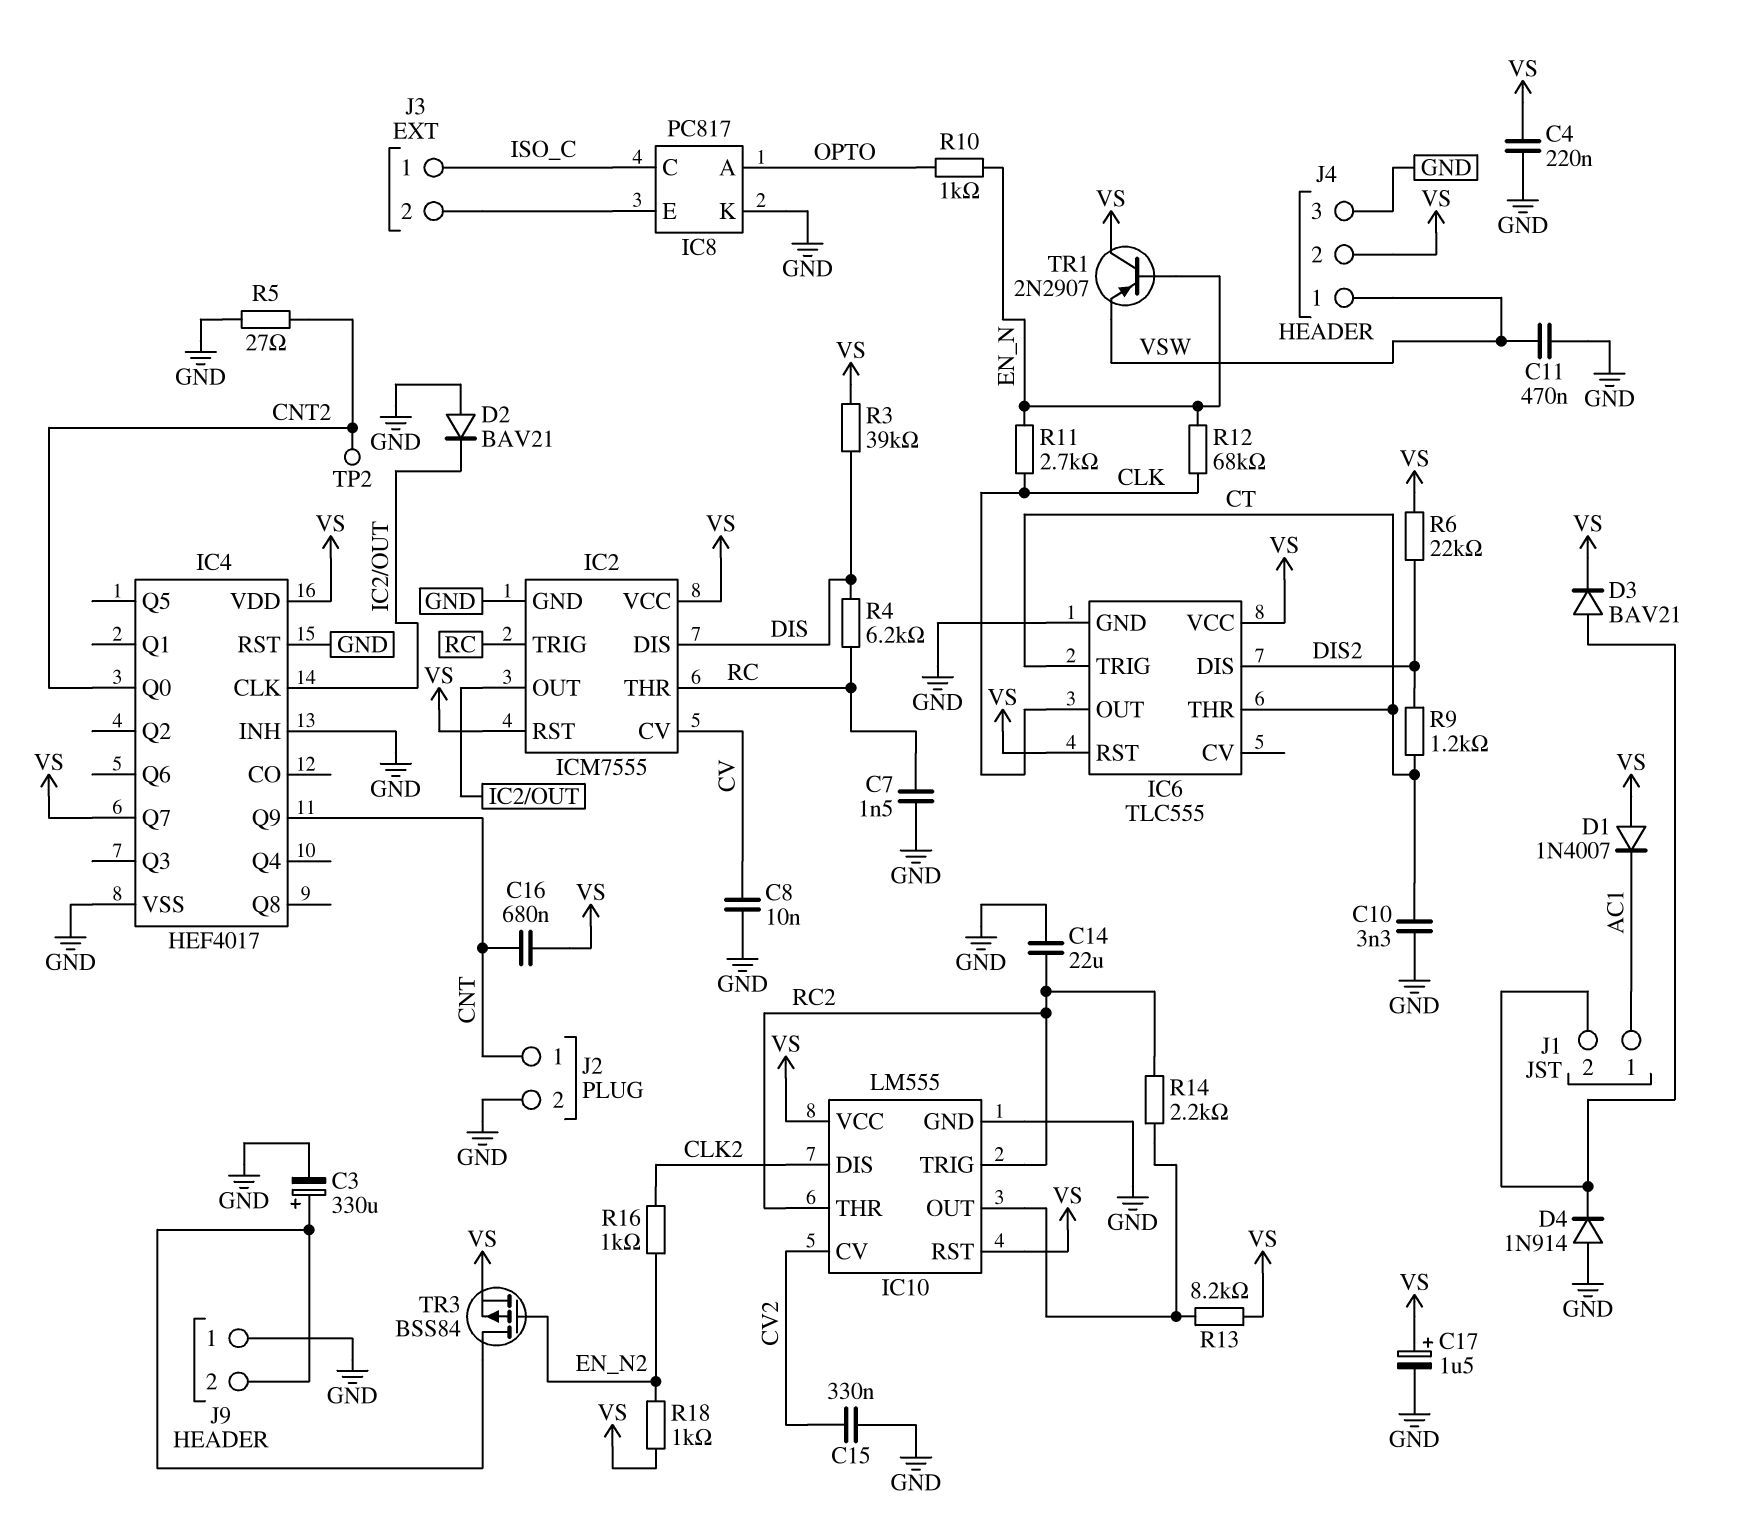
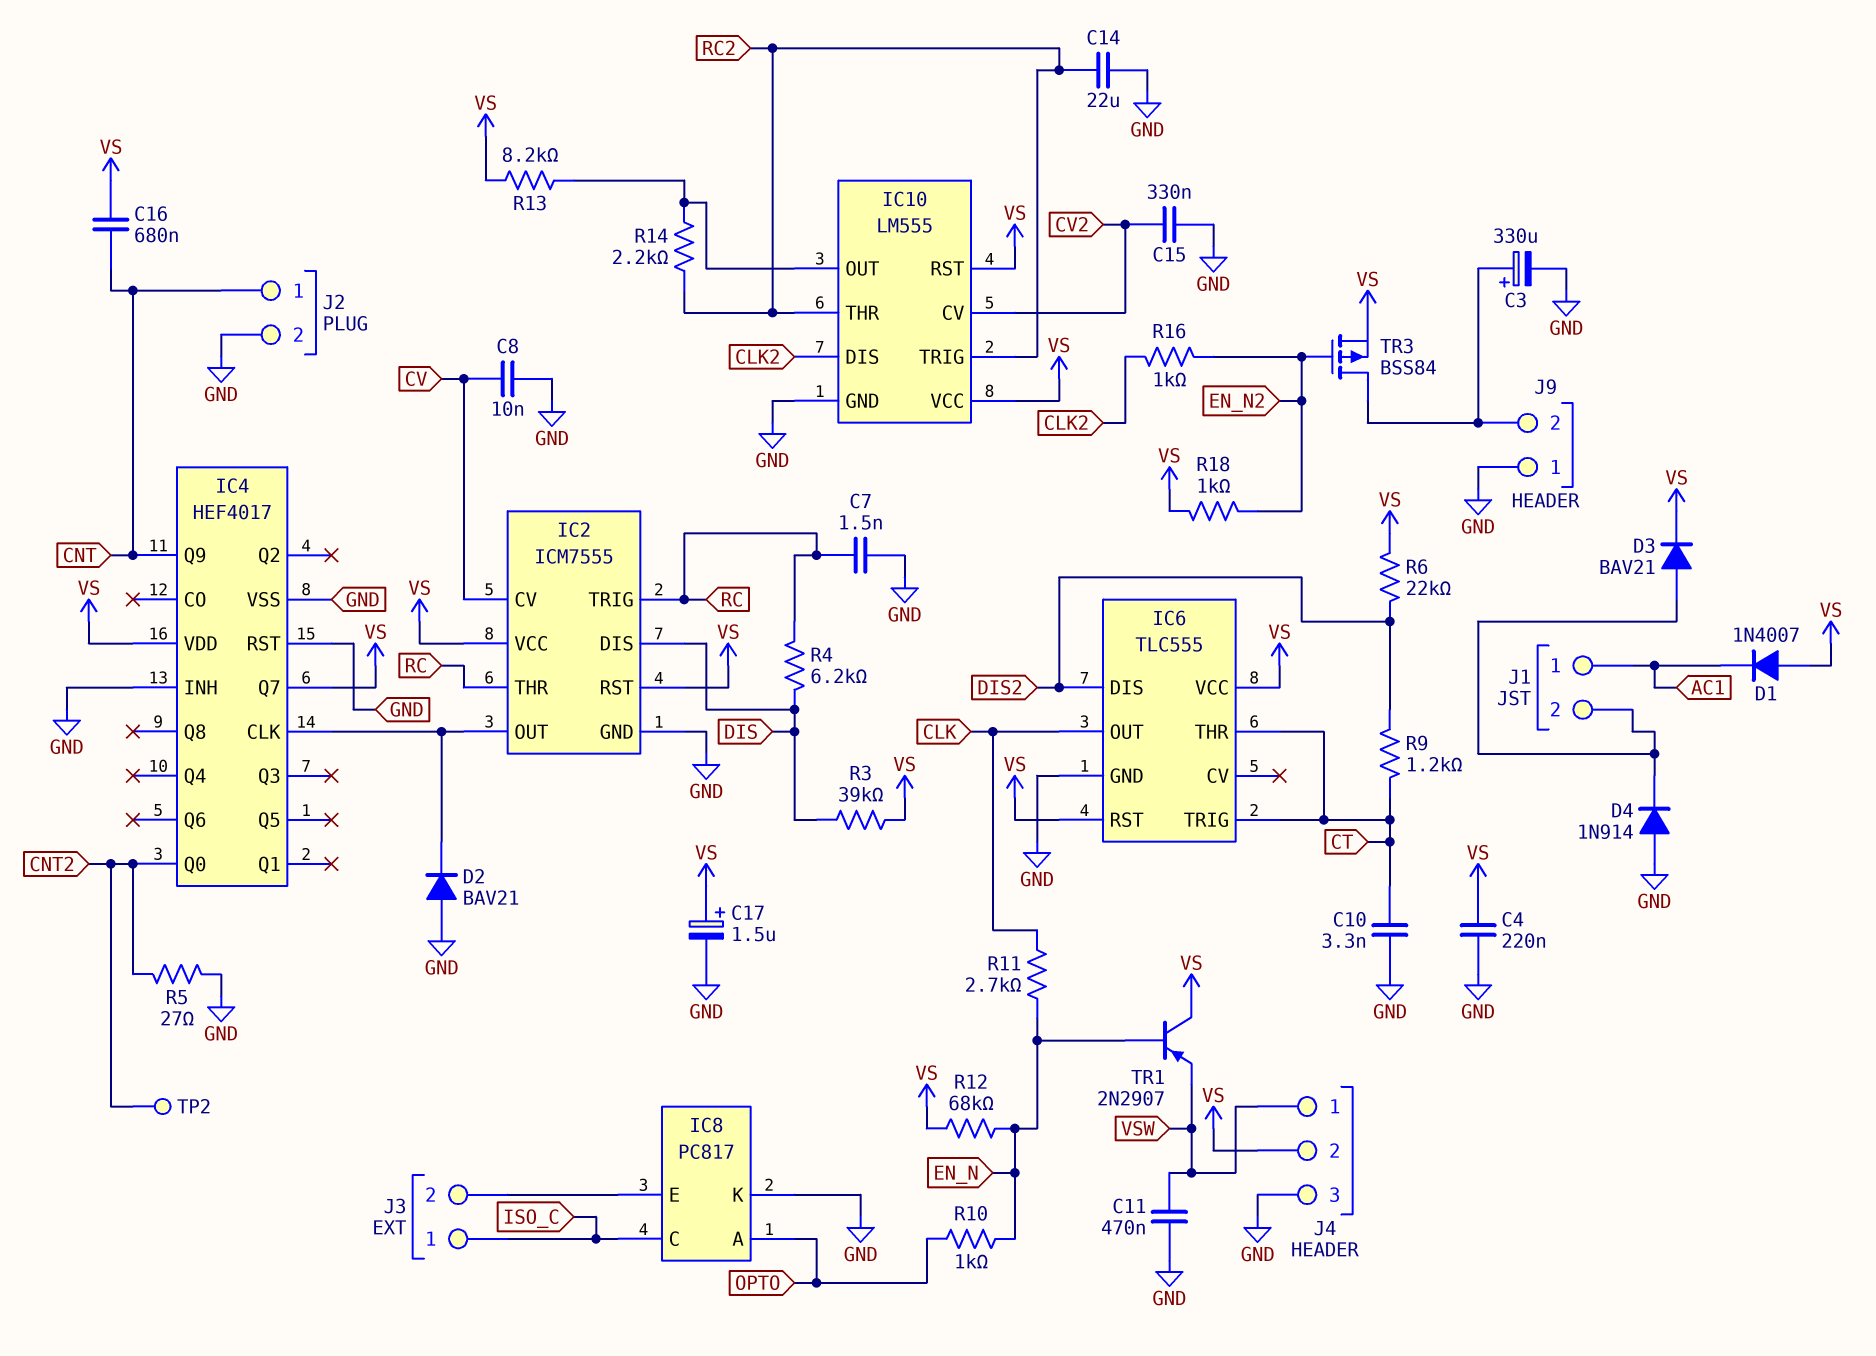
R12: 68k (CLK, EN_N) -> 68k (EN_N, VS)

